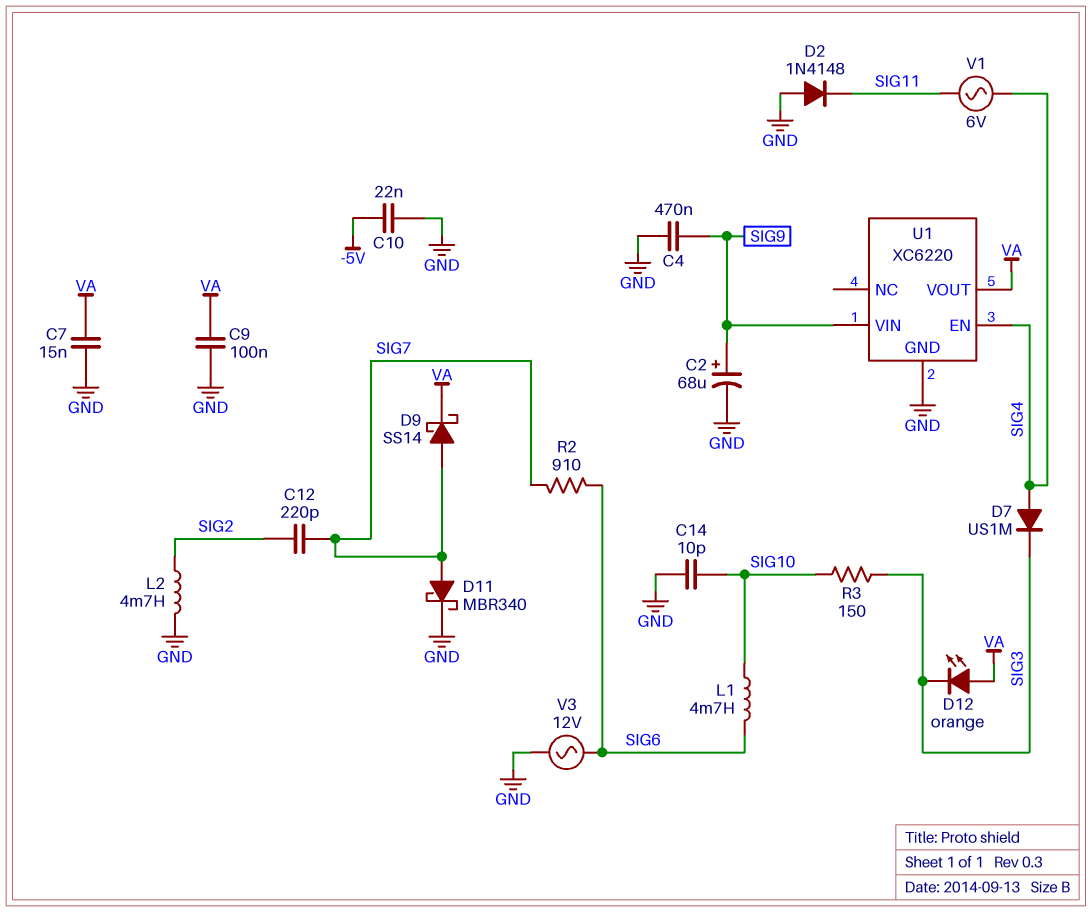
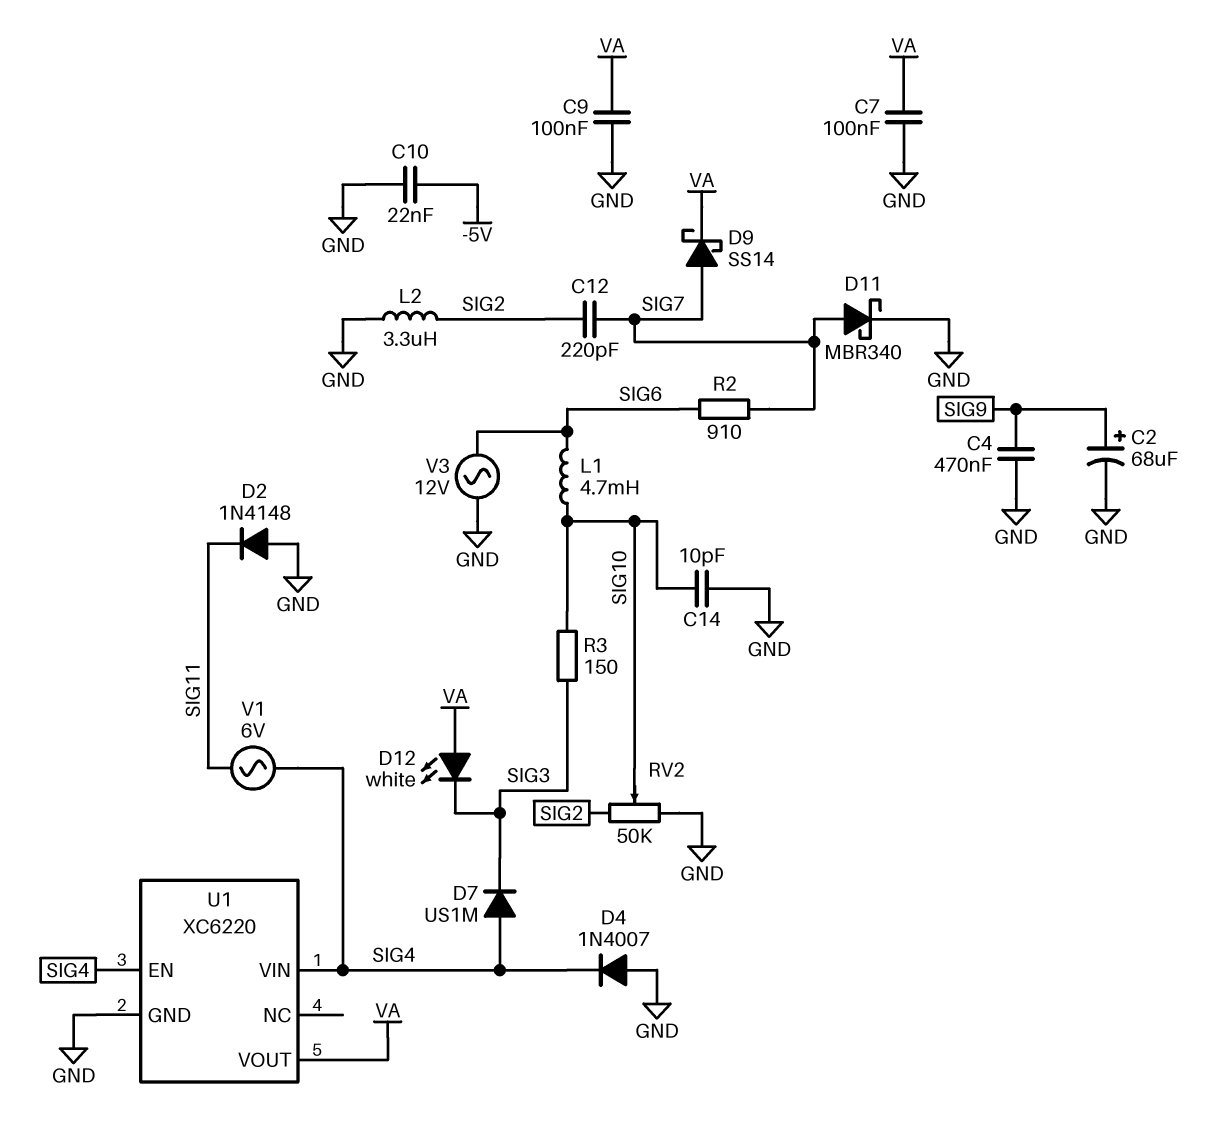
C7: 15nF (GND, VA) -> 100nF (GND, VA)
D4: none -> diode 1N4007 (A GND, K SIG4)
D12: LED orange (A VA, K SIG3) -> LED white (A VA, K SIG3)
L2: 4.7mH (GND, SIG2) -> 3.3uH (GND, SIG2)
RV2: none -> 50k (GND, SIG2, wiper SIG10)
U1 pin VIN: SIG9 -> SIG4

